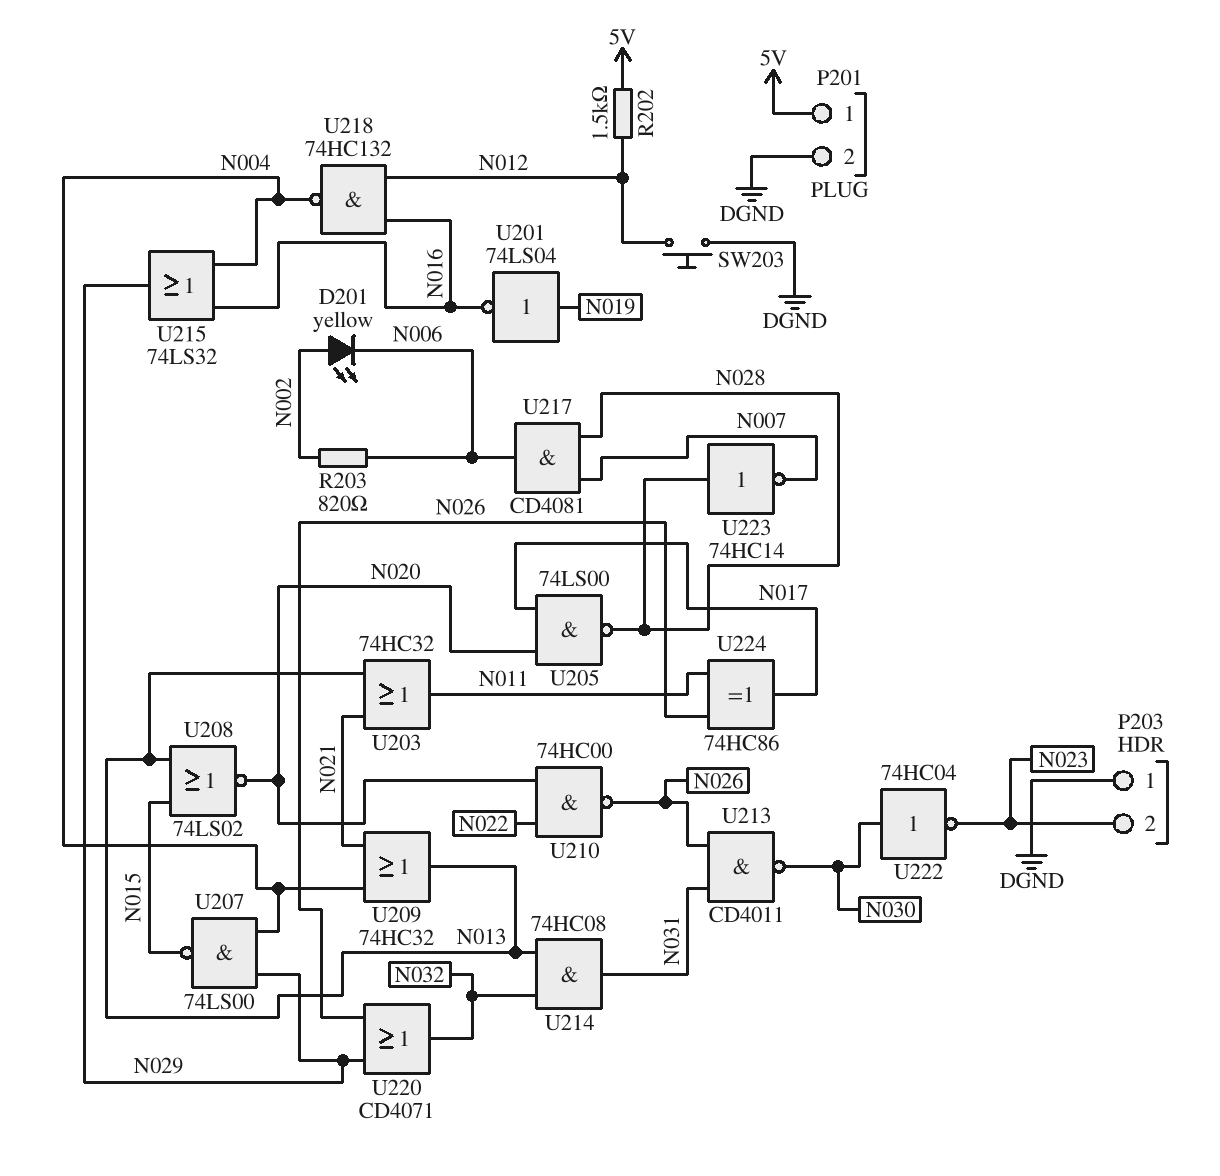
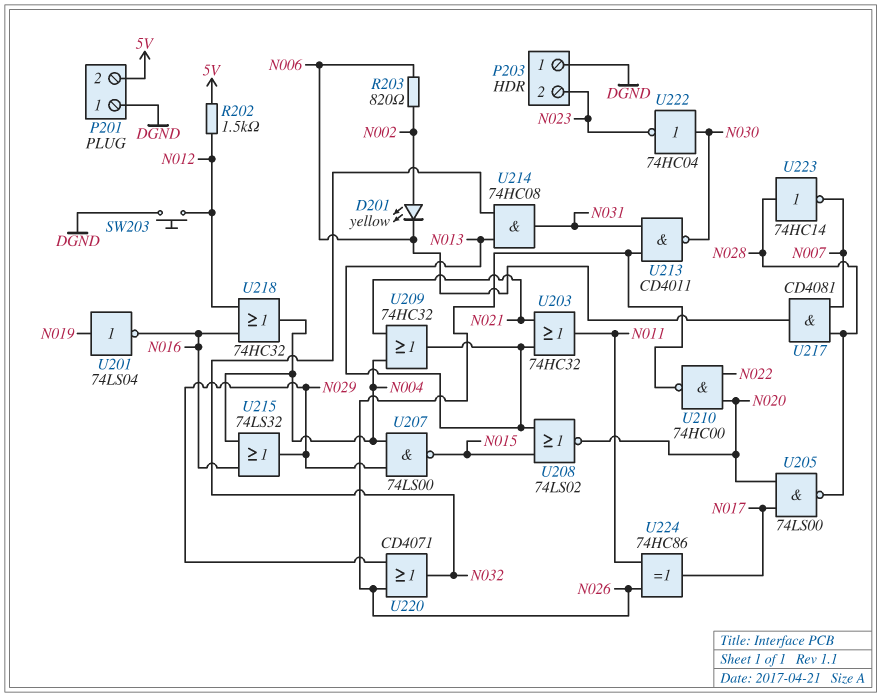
P201 pin 1: 5V -> DGND
P201 pin 2: DGND -> 5V
U218: NAND 74HC132 (in N012, in N016, out N004) -> OR 74HC32 (in N012, in N016, out N004)

